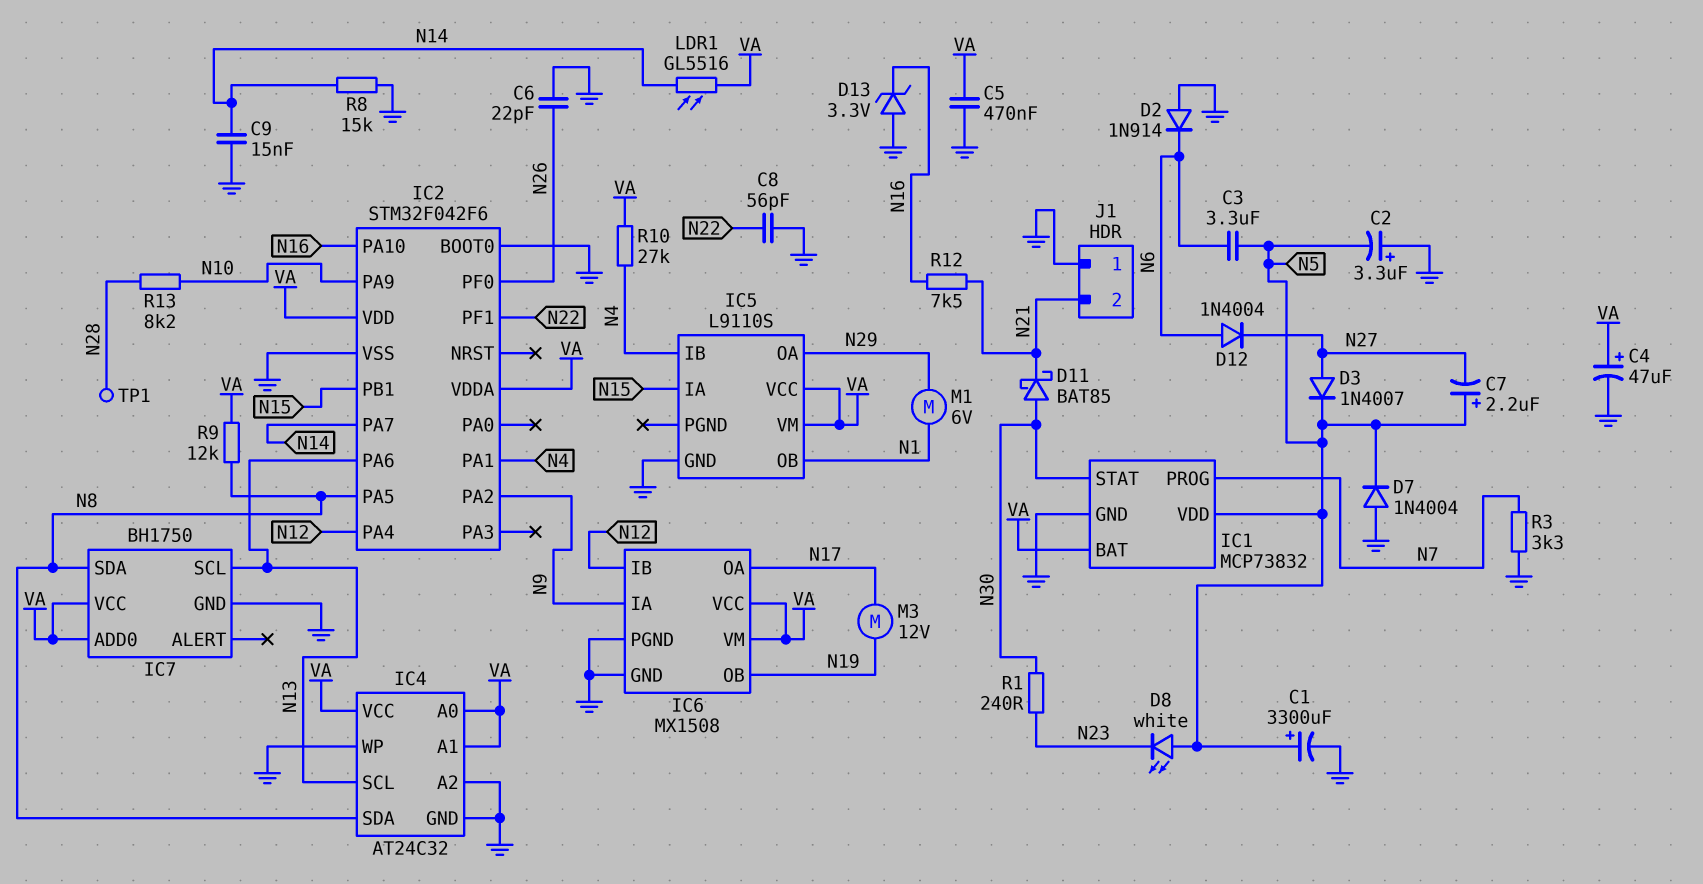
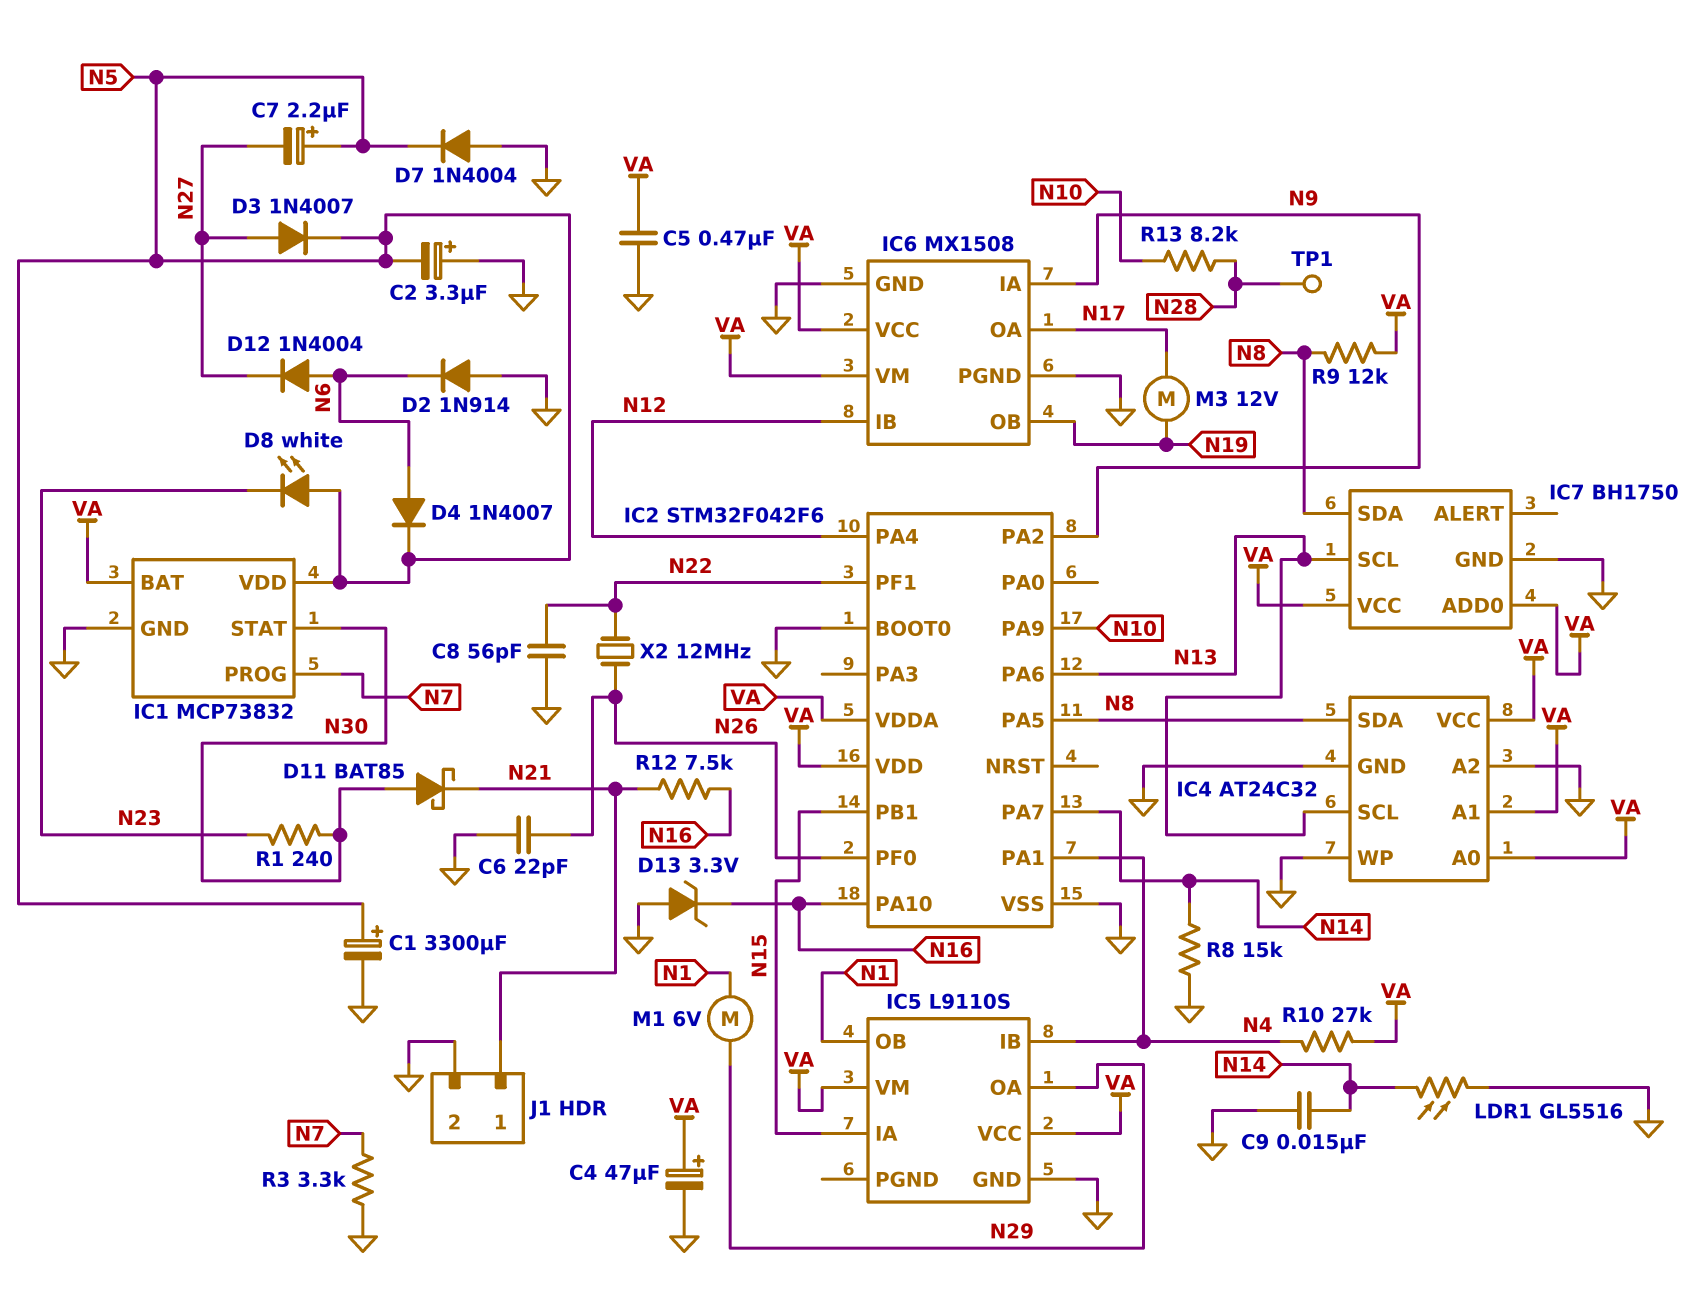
C3: 3.3uF (N5, N6) -> none
D4: none -> diode 1N4007 (A N6, K N5)
J1 pin 1: GND -> N21
J1 pin 2: N21 -> GND
LDR1: GL5516 (N14, VA) -> GL5516 (GND, N14)
X2: none -> 12MHz (N22, N26)

